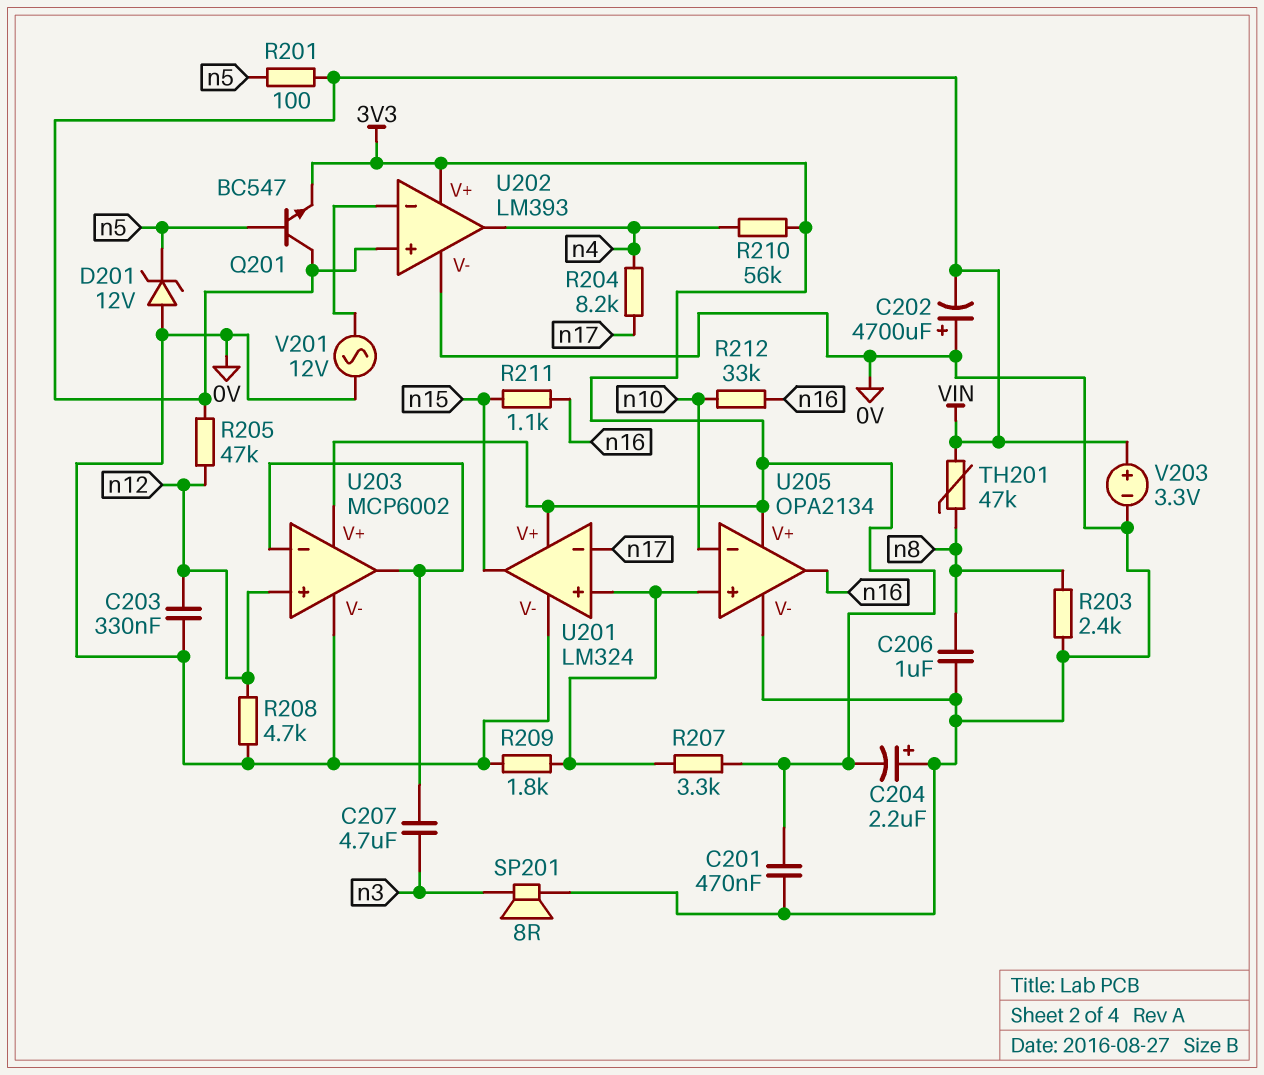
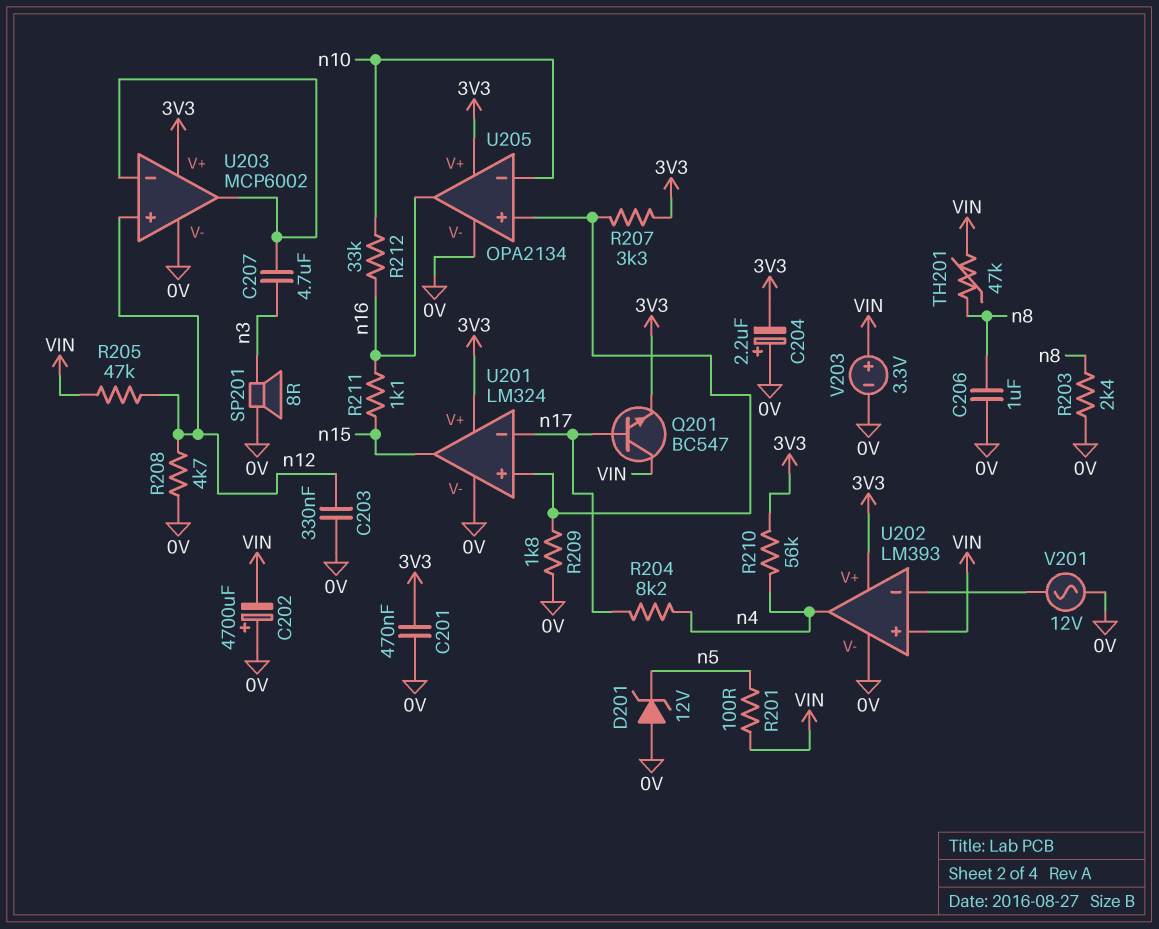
Q201: NPN BC547 (B n5, C VIN, E 3V3) -> NPN BC547 (B n17, C VIN, E 3V3)

